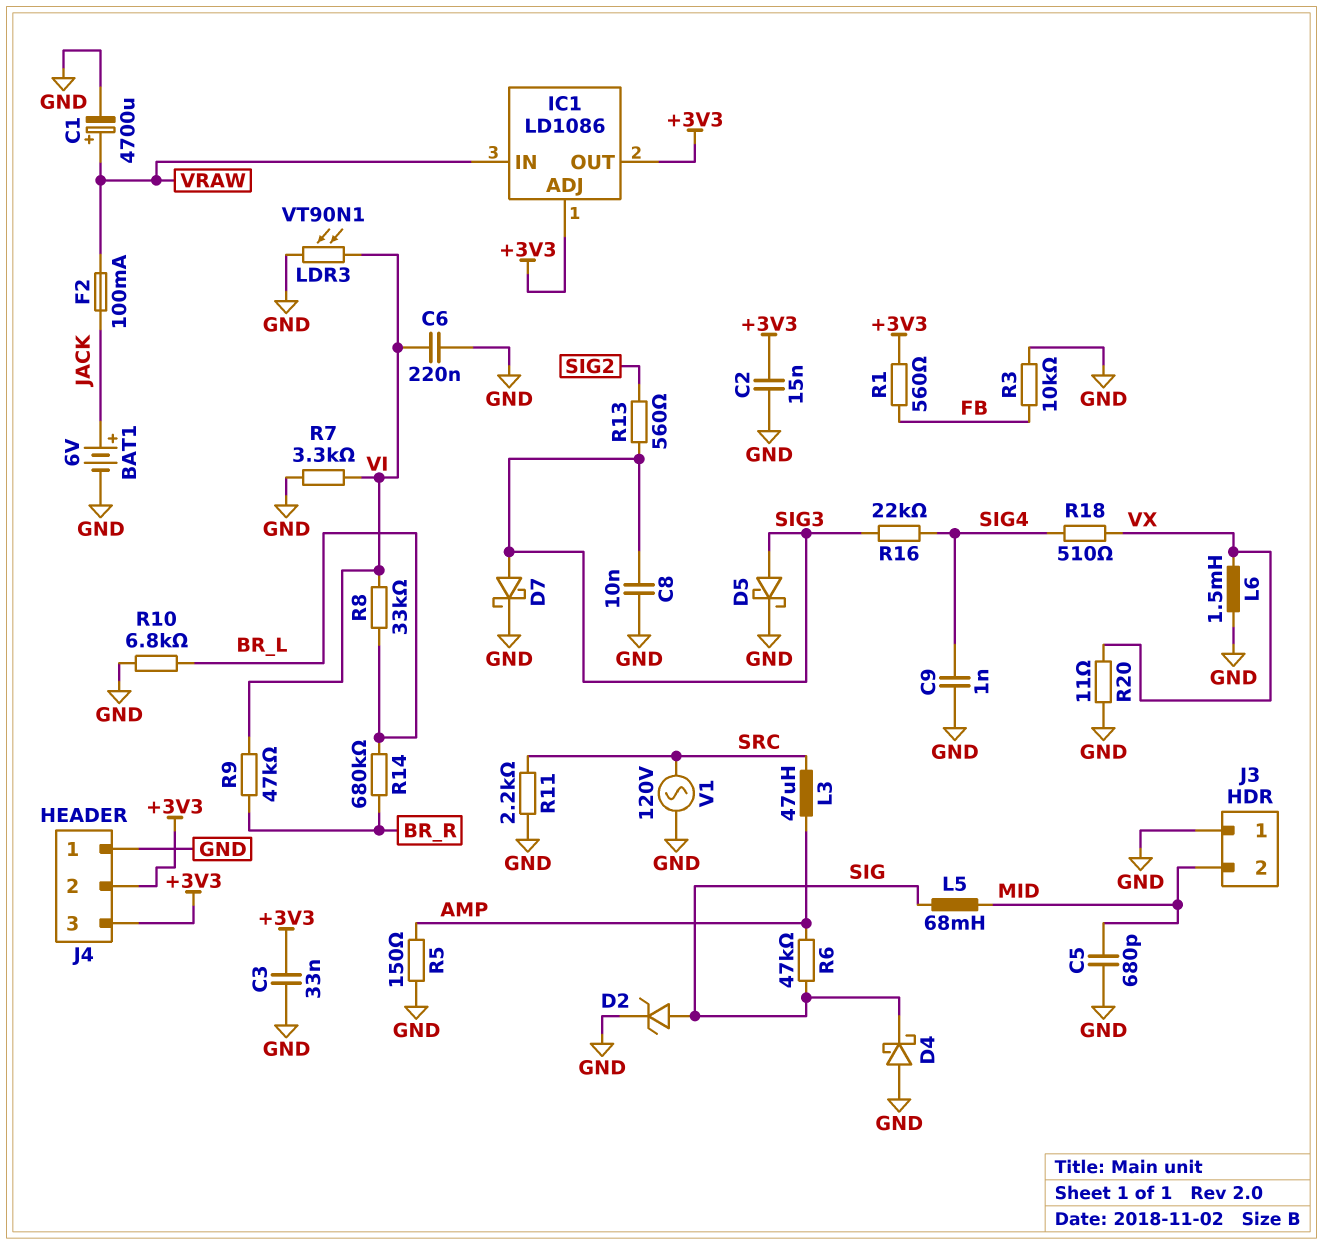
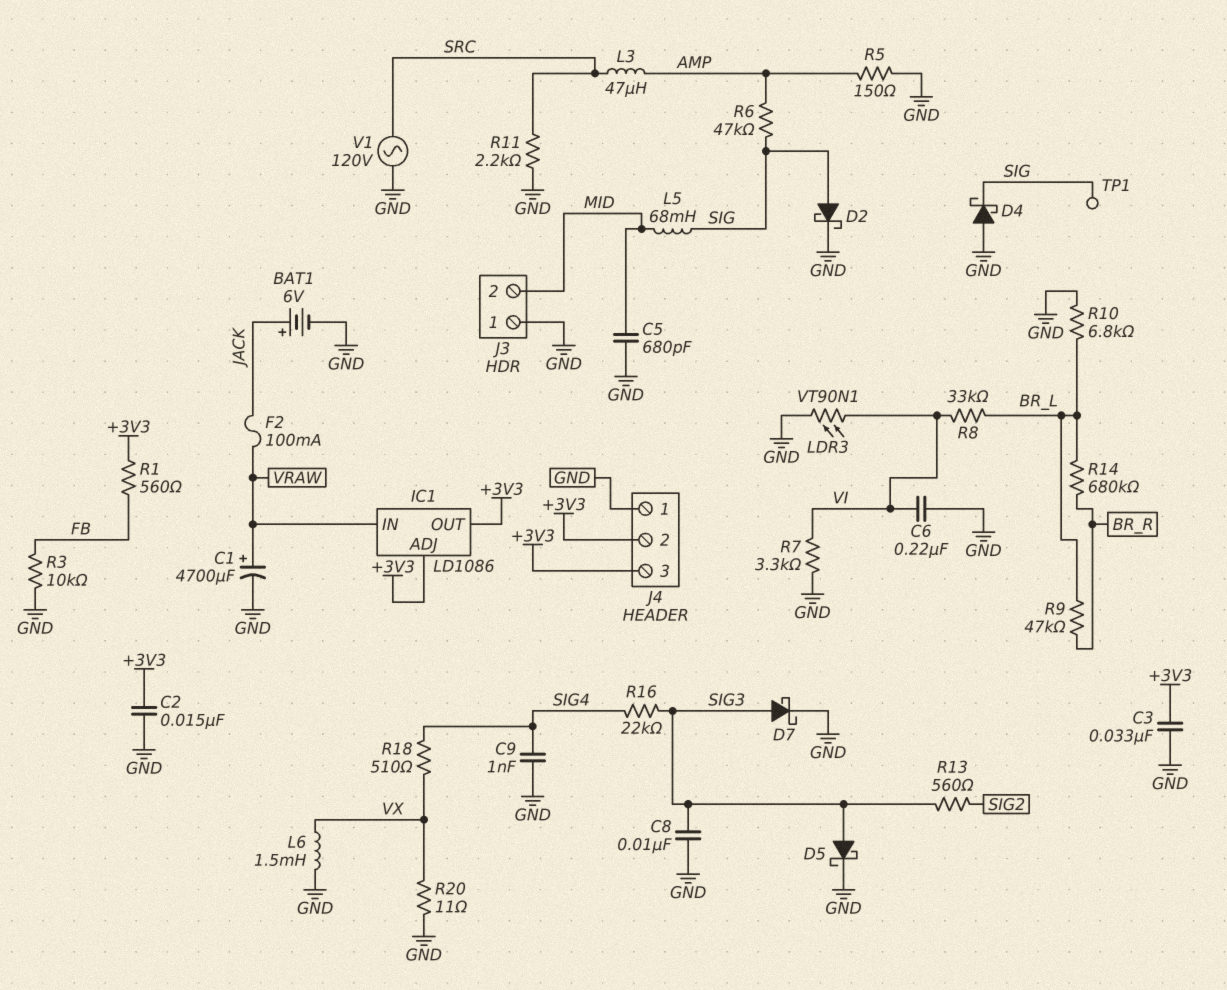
D2: zener (A SIG, K GND) -> schottky (A SIG, K GND)
R9: 47k (BR_R, VI) -> 47k (BR_L, BR_R)
TP1: none -> test point (SIG)

